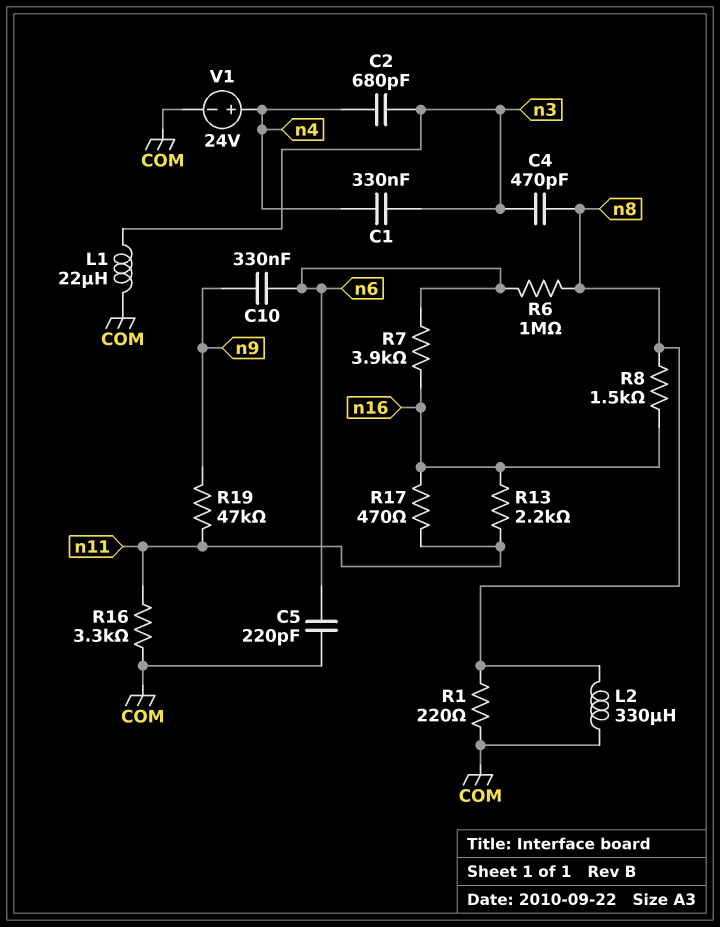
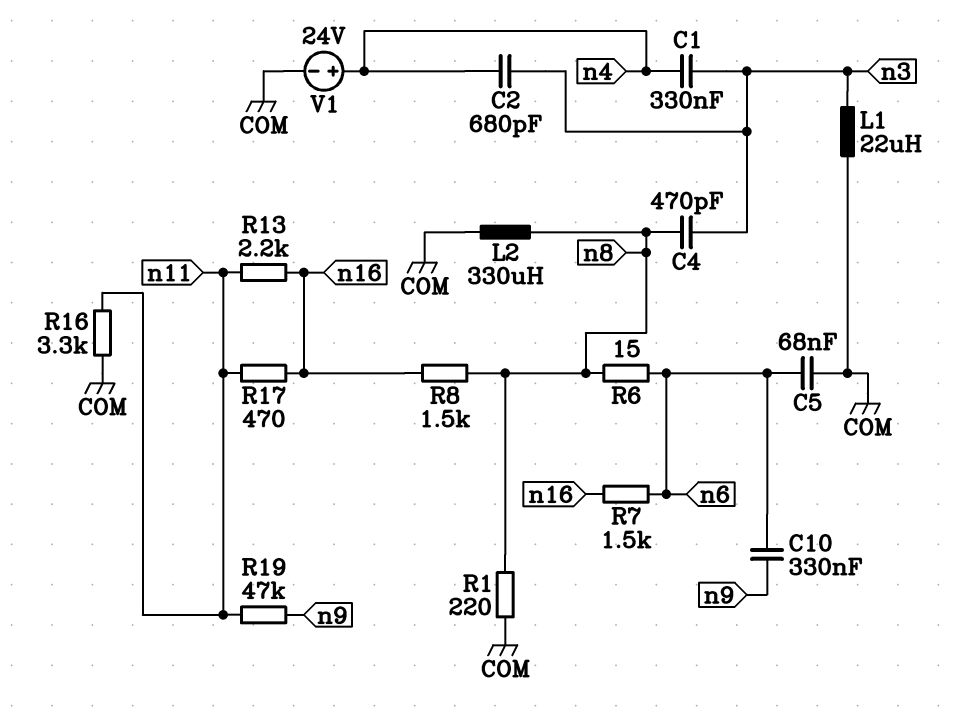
C5: 220pF (COM, n6) -> 68nF (COM, n6)
R6: 1M (n6, n8) -> 15 (n6, n8)
R7: 3.9k (n6, n16) -> 1.5k (n6, n16)

